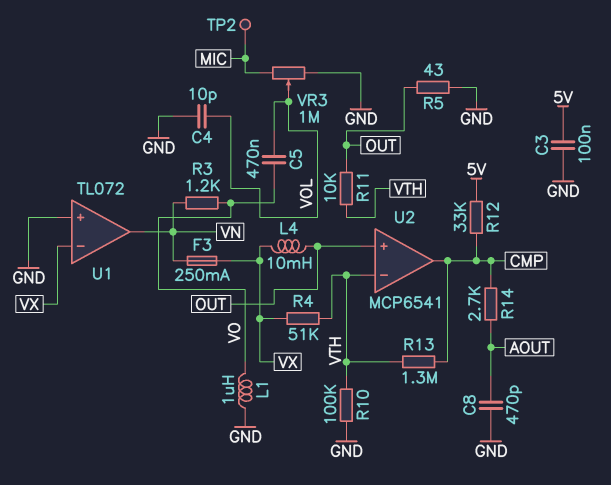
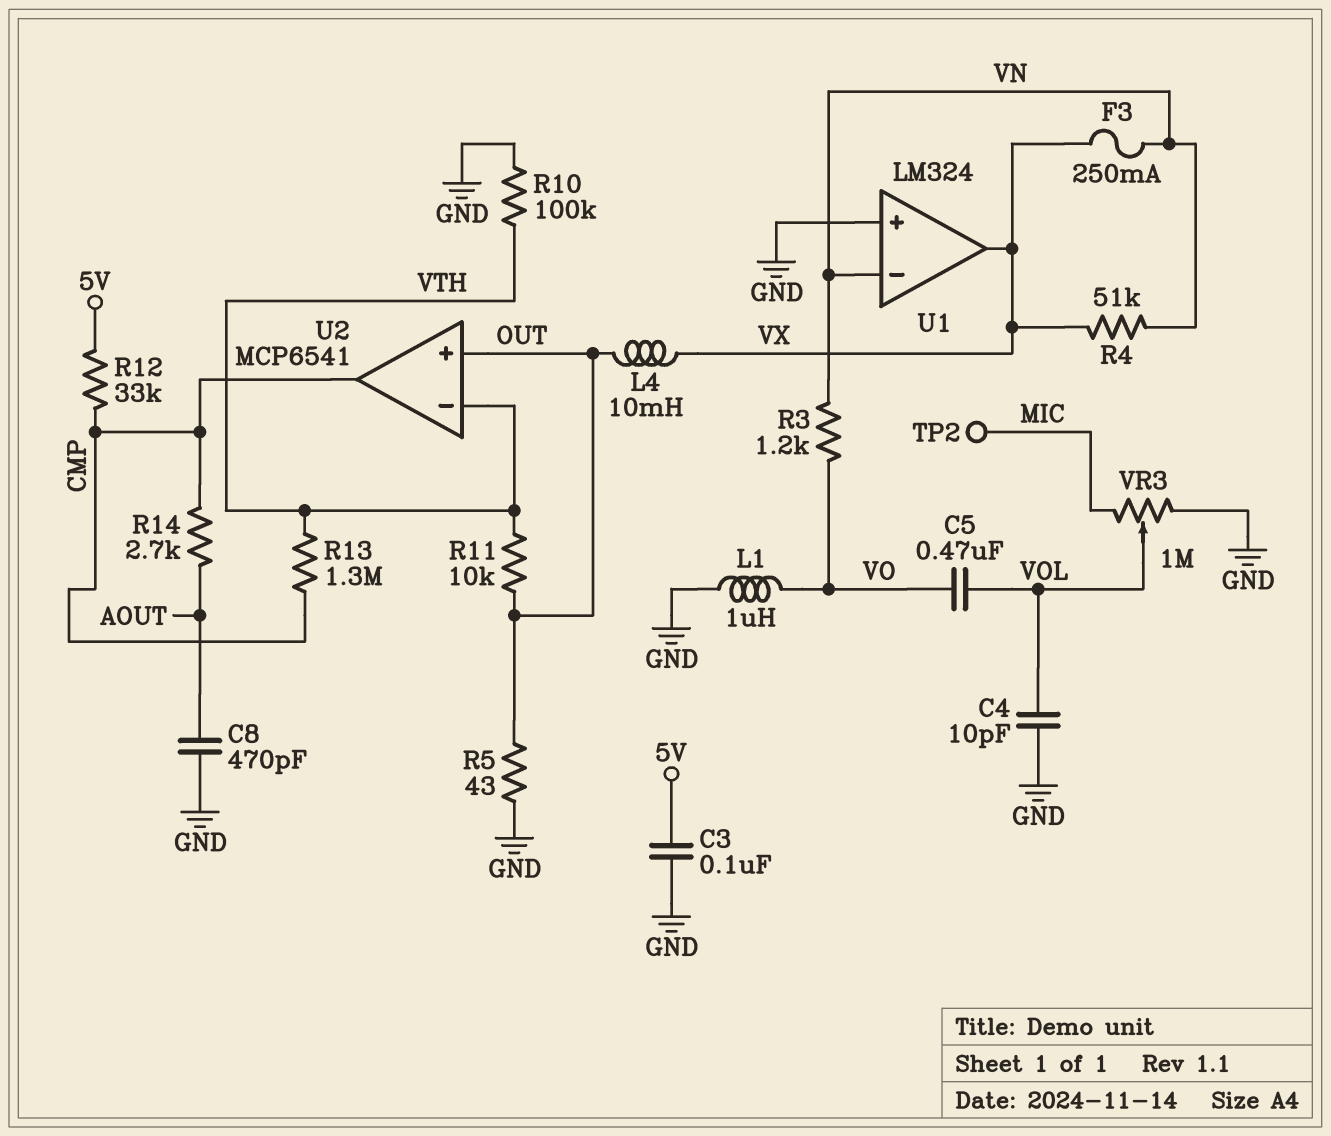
R4: 51k (VTH, VX) -> 51k (VN, VX)
U1: TL072 -> LM324
U1 pin in-: VX -> VN
U1 pin out: VN -> VX

